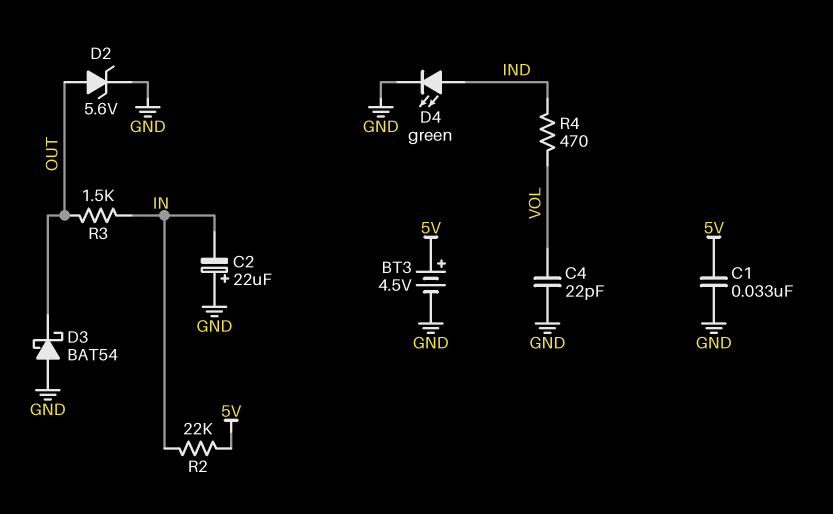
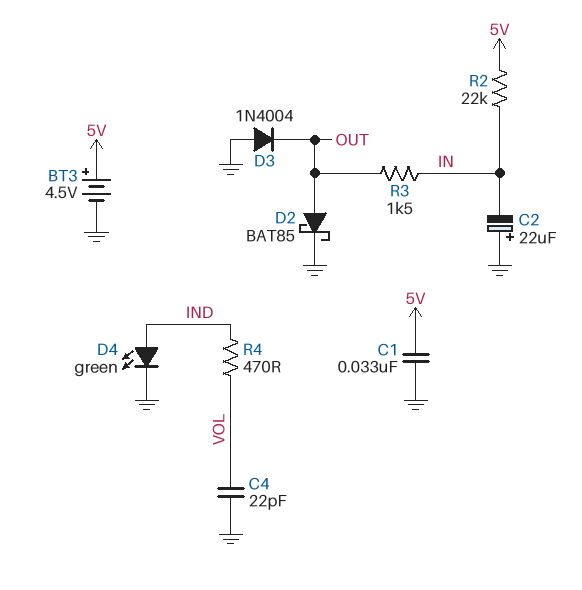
D2: zener 5.6V (A OUT, K GND) -> schottky BAT85 (A OUT, K GND)
D3: schottky BAT54 (A GND, K OUT) -> diode 1N4004 (A GND, K OUT)

